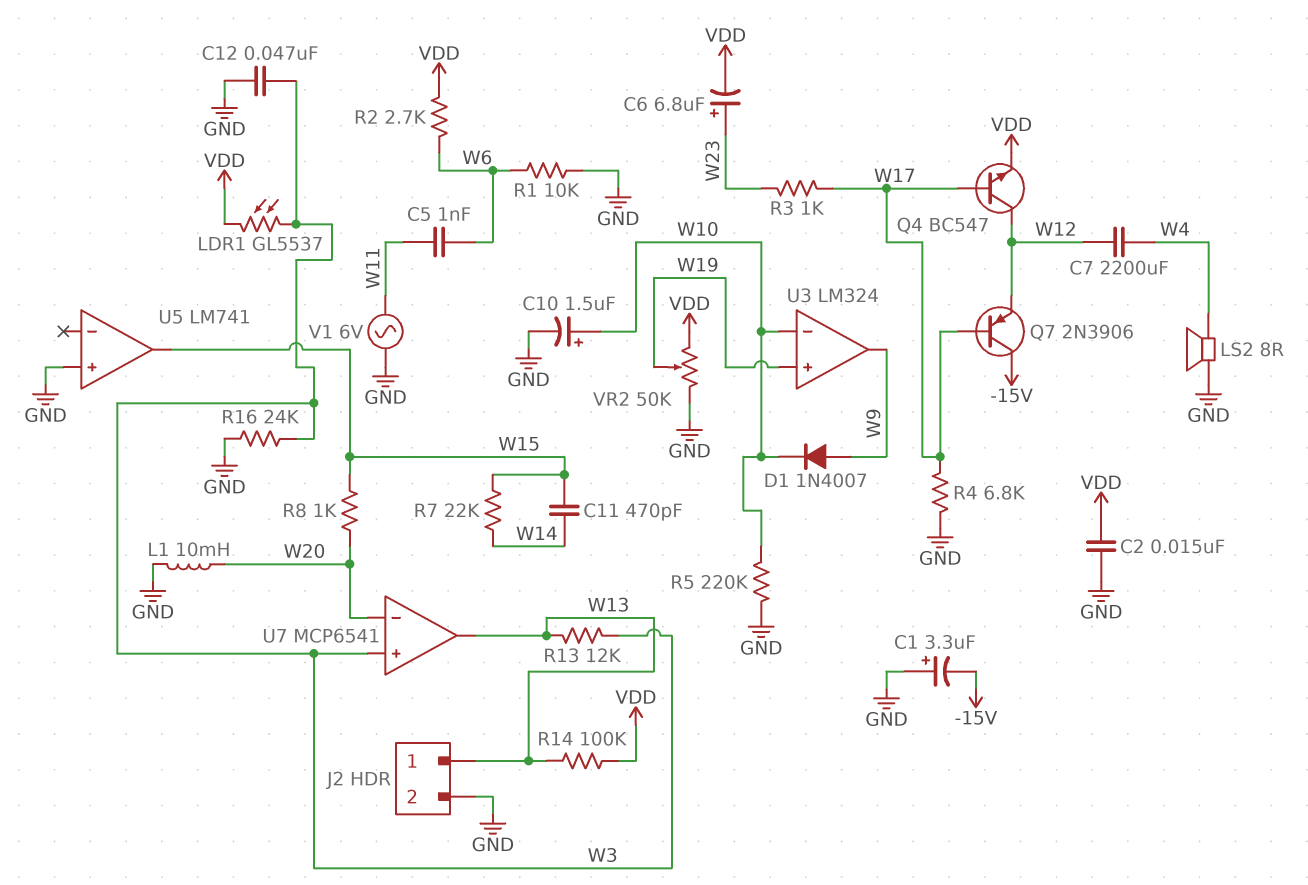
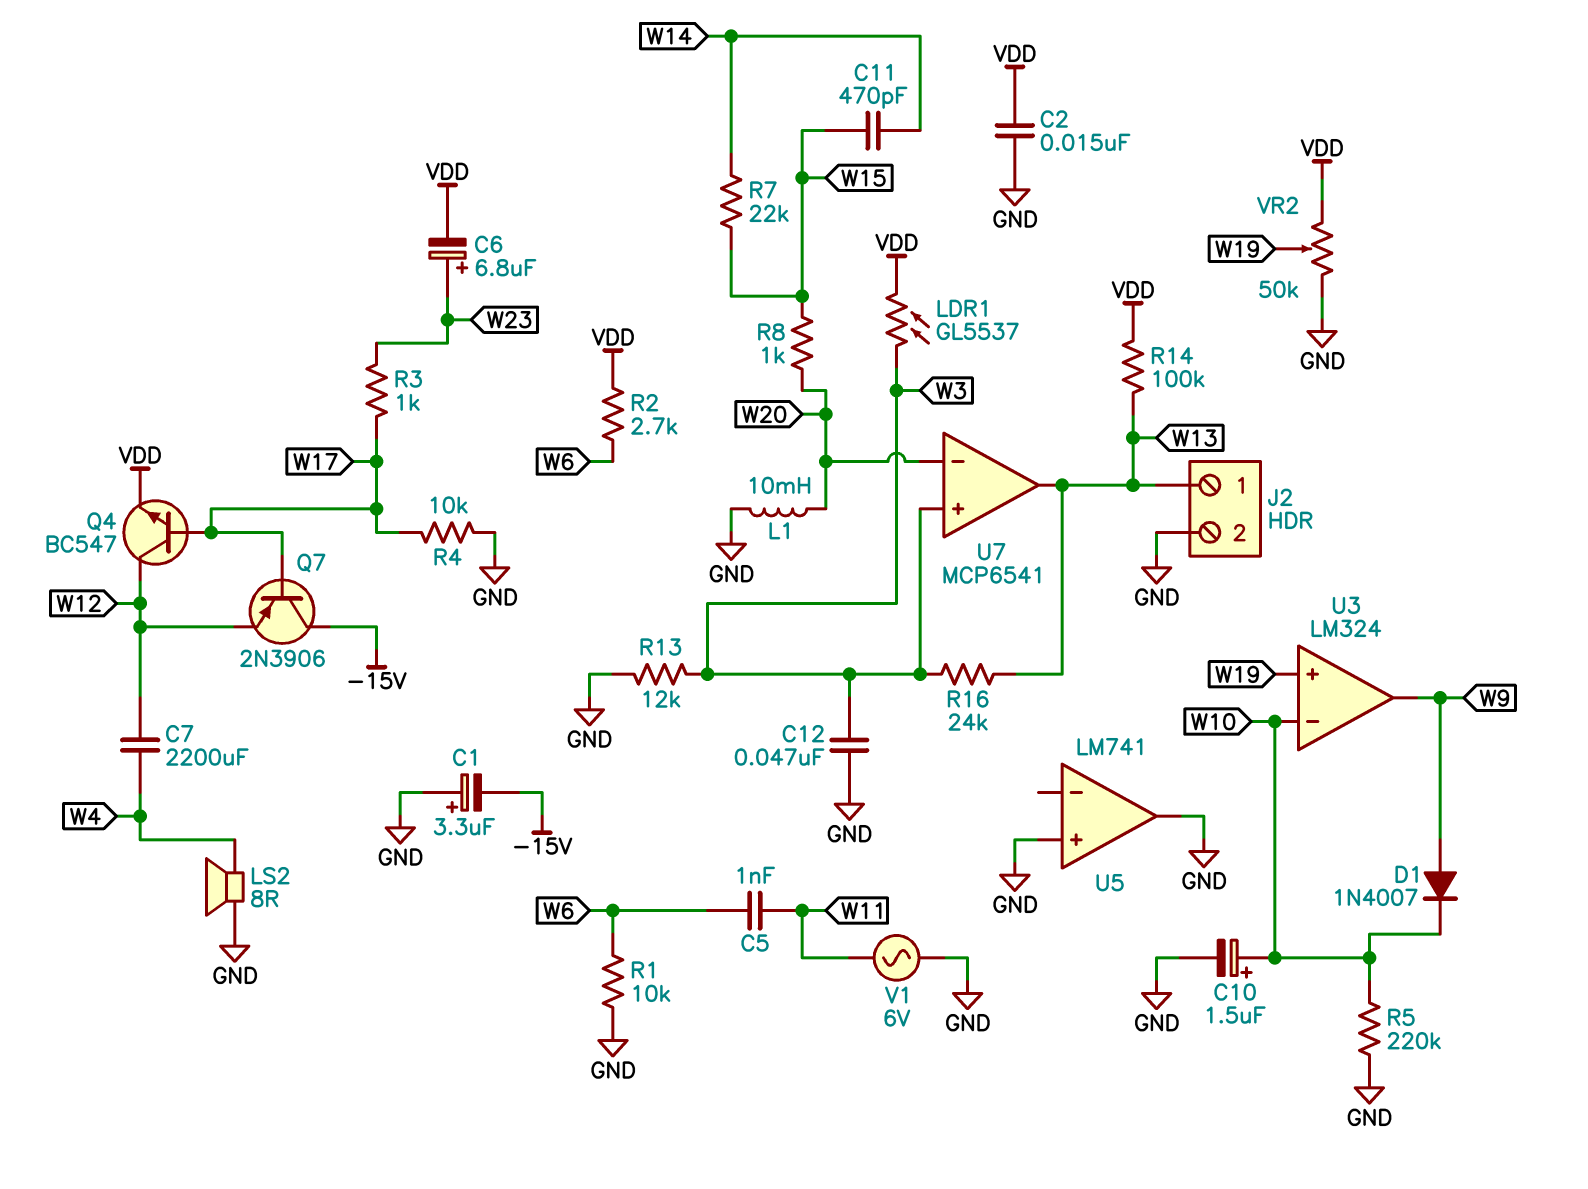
R4: 6.8k (GND, W17) -> 10k (GND, W17)
R13: 12k (W3, W13) -> 12k (GND, W3)
R16: 24k (GND, W3) -> 24k (W3, W13)
U5 pin out: W15 -> GND

